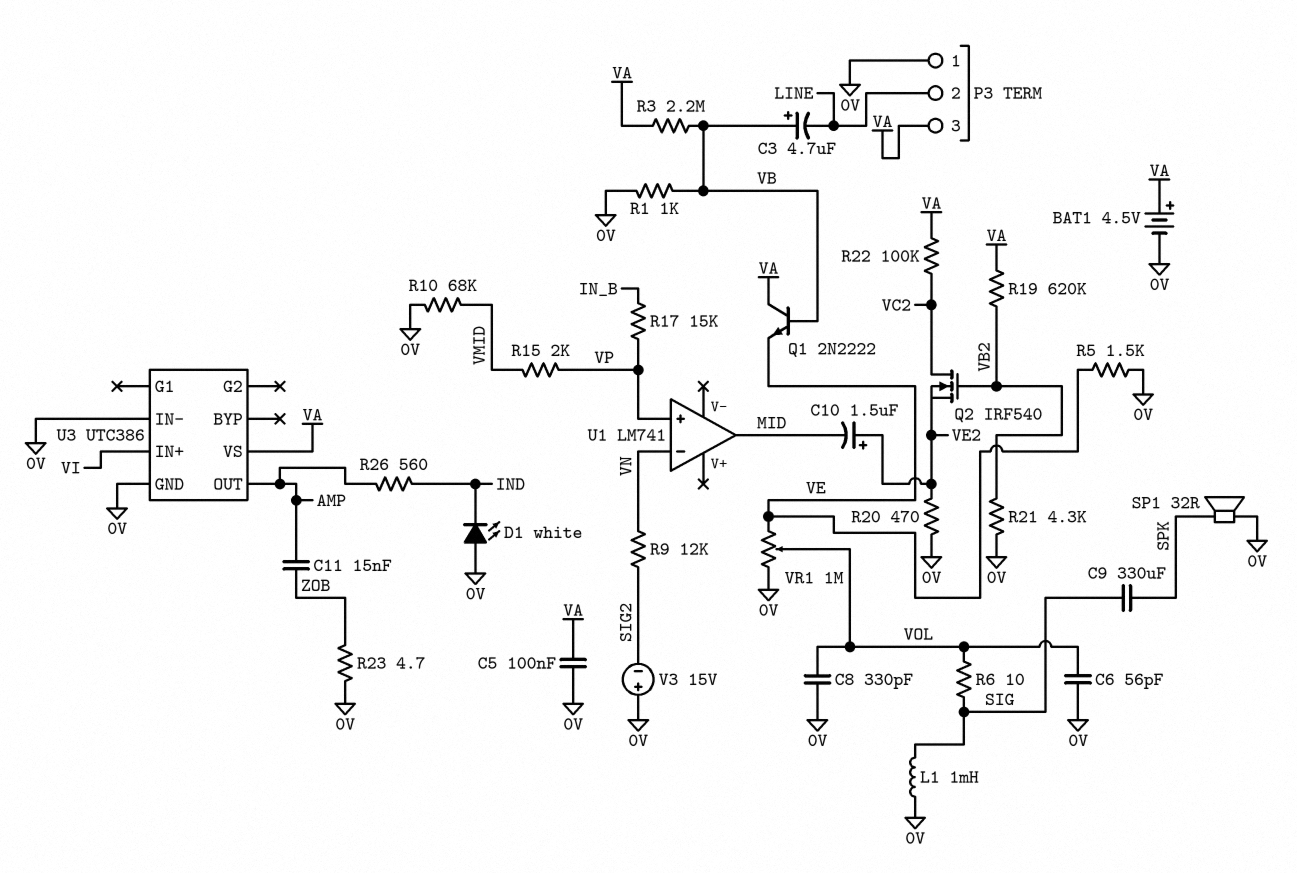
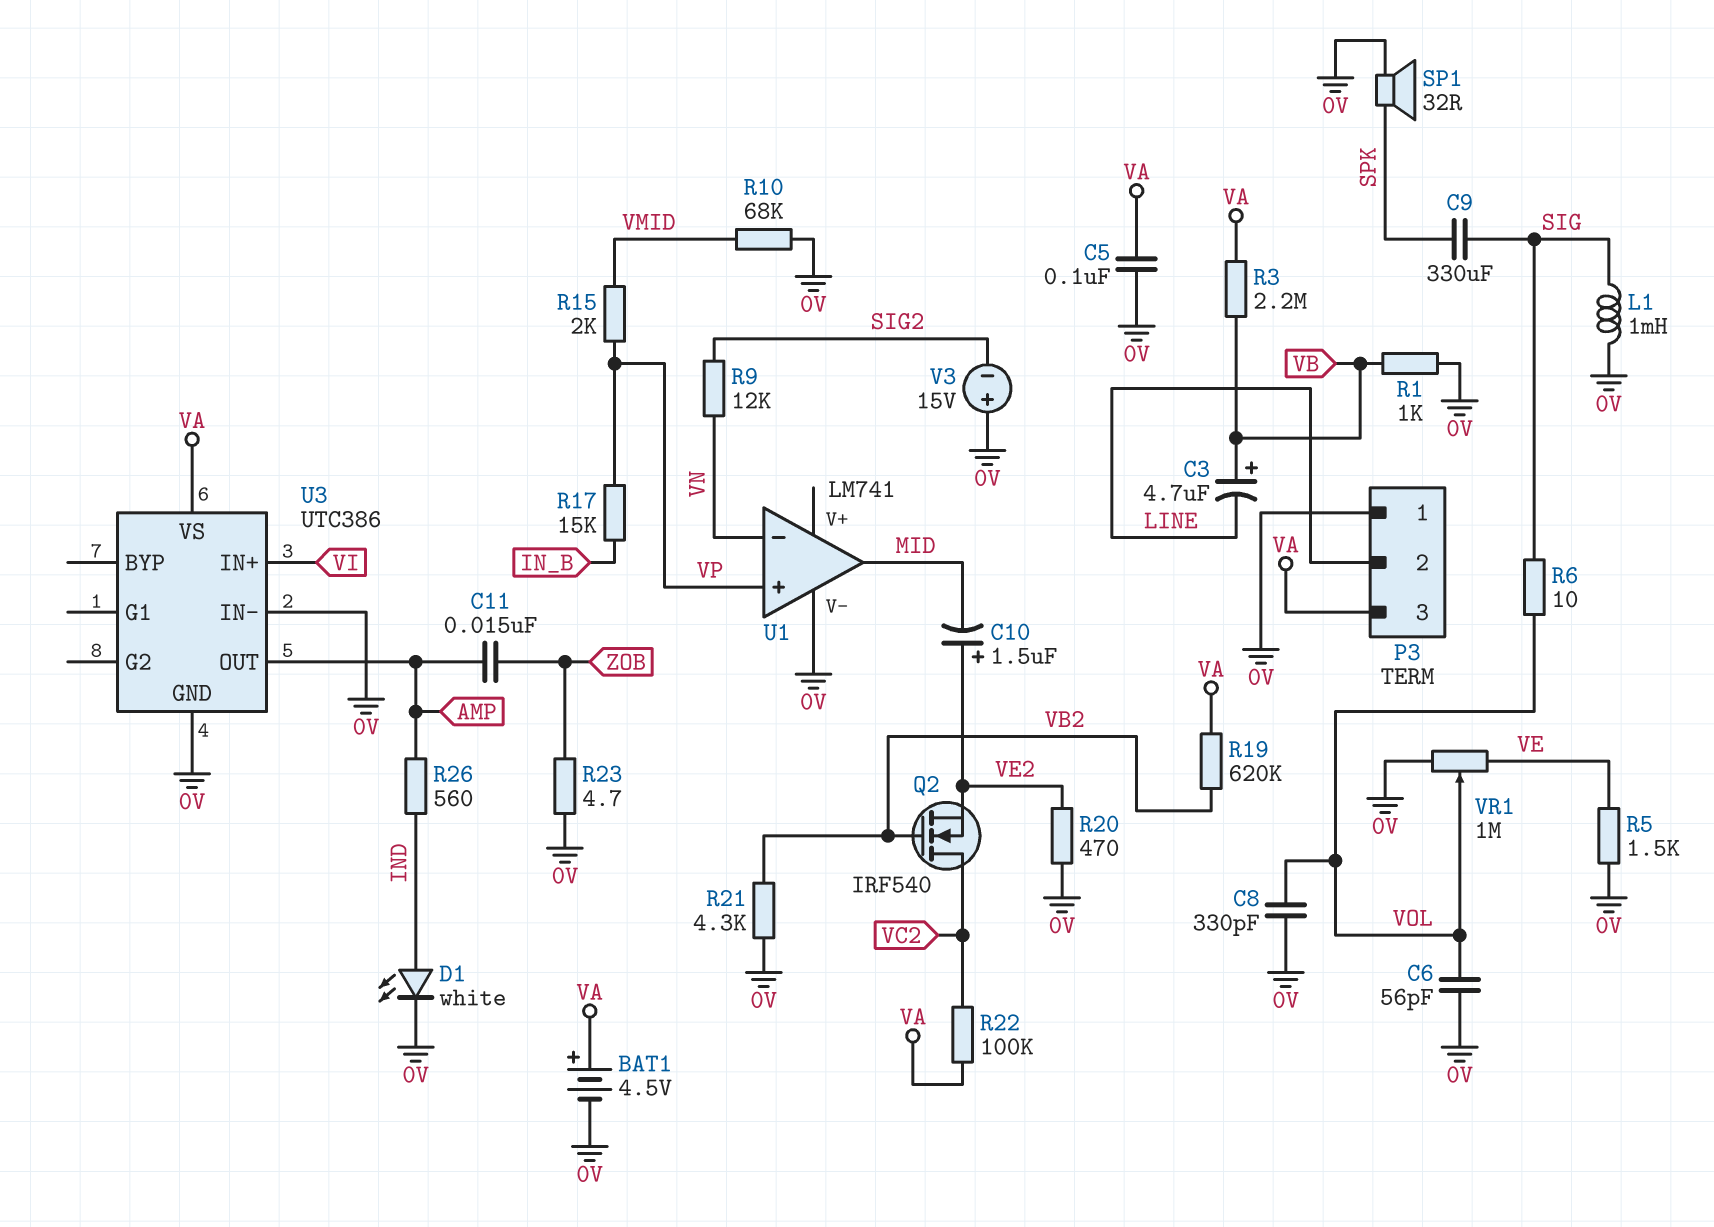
D1: LED white (A 0V, K IND) -> LED white (A IND, K 0V)
Q1: NPN 2N2222 (B VB, C VA, E VE) -> none
U1 pin V-: none -> 0V

